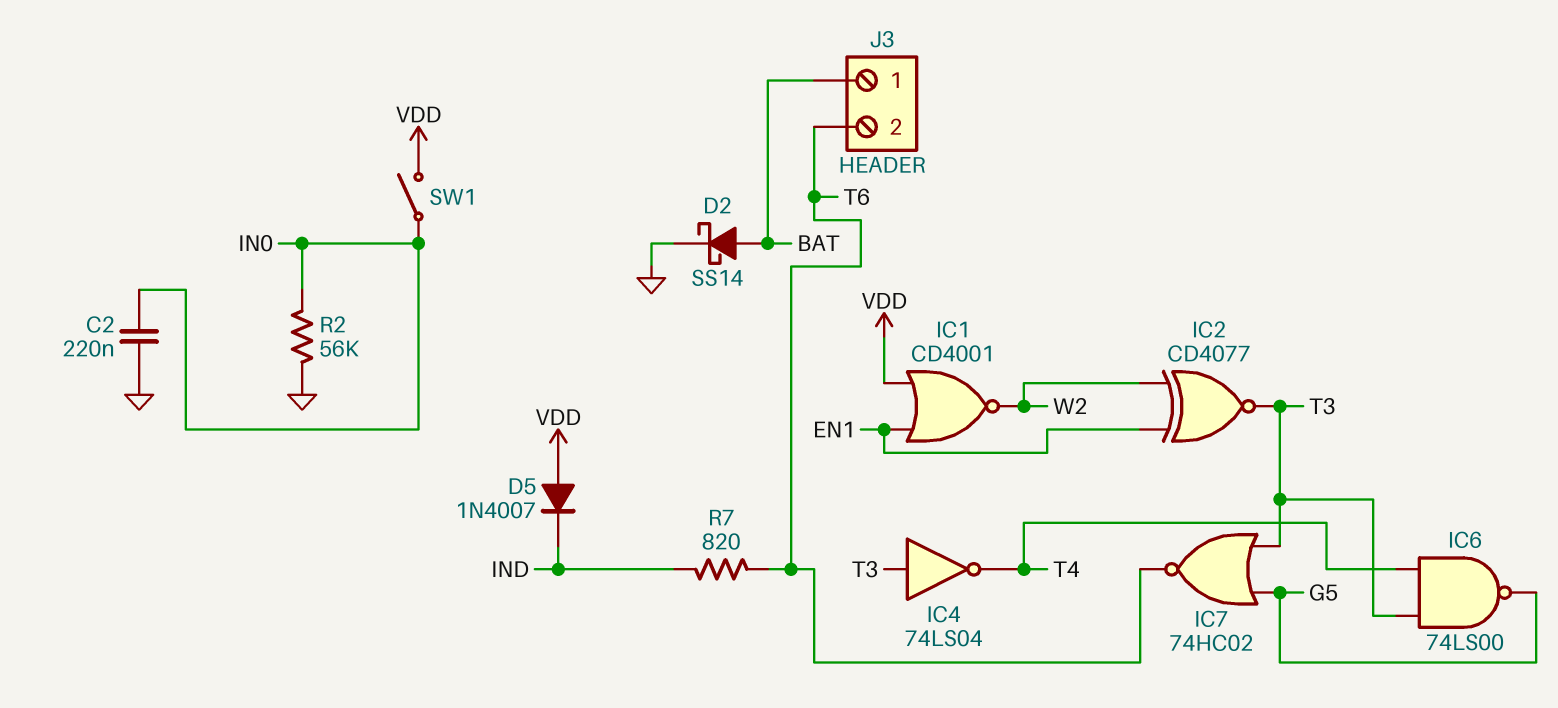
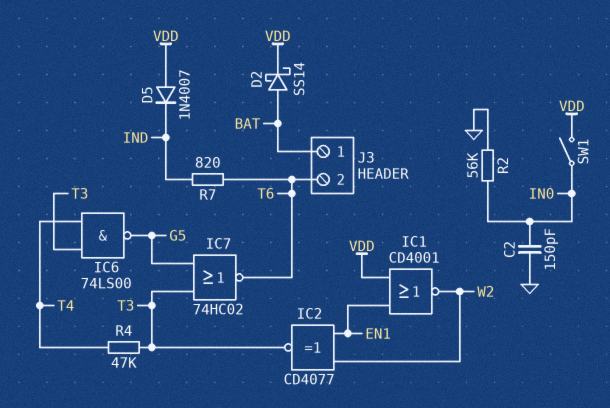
C2: 220nF (GND, IN0) -> 150pF (GND, IN0)
D2: schottky SS14 (A BAT, K GND) -> schottky SS14 (A BAT, K VDD)
IC4: NOT 74LS04 (in T3, out T4) -> none
R4: none -> 47k (T3, T4)

